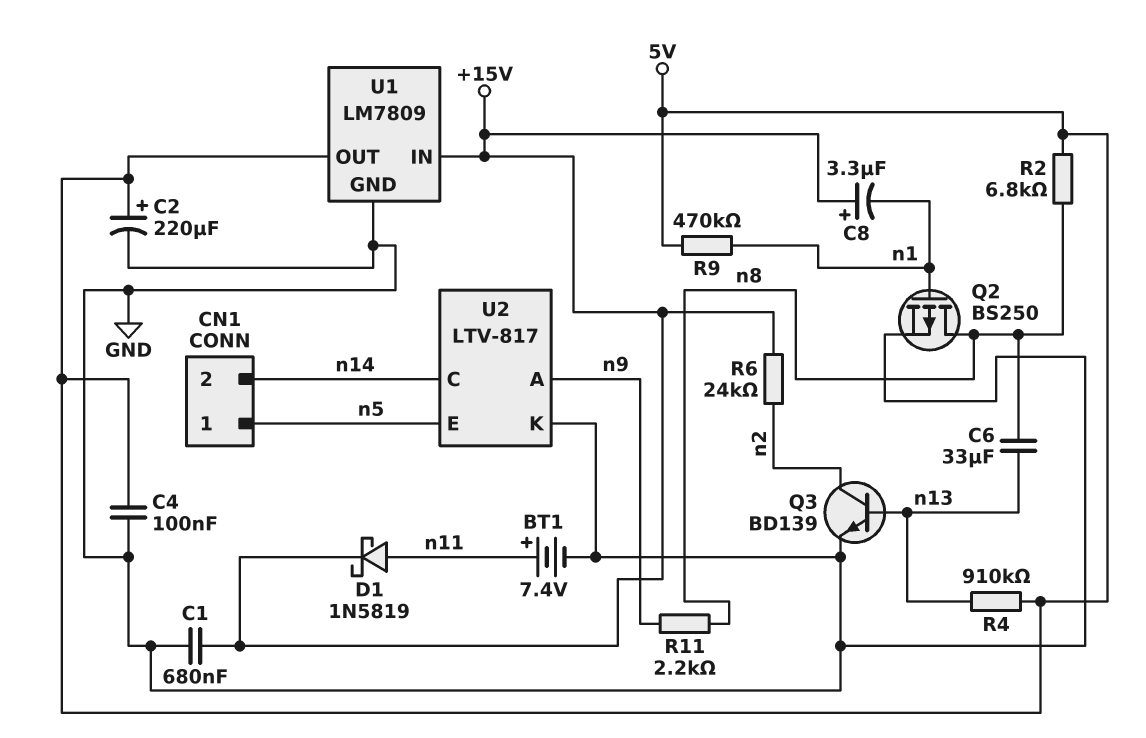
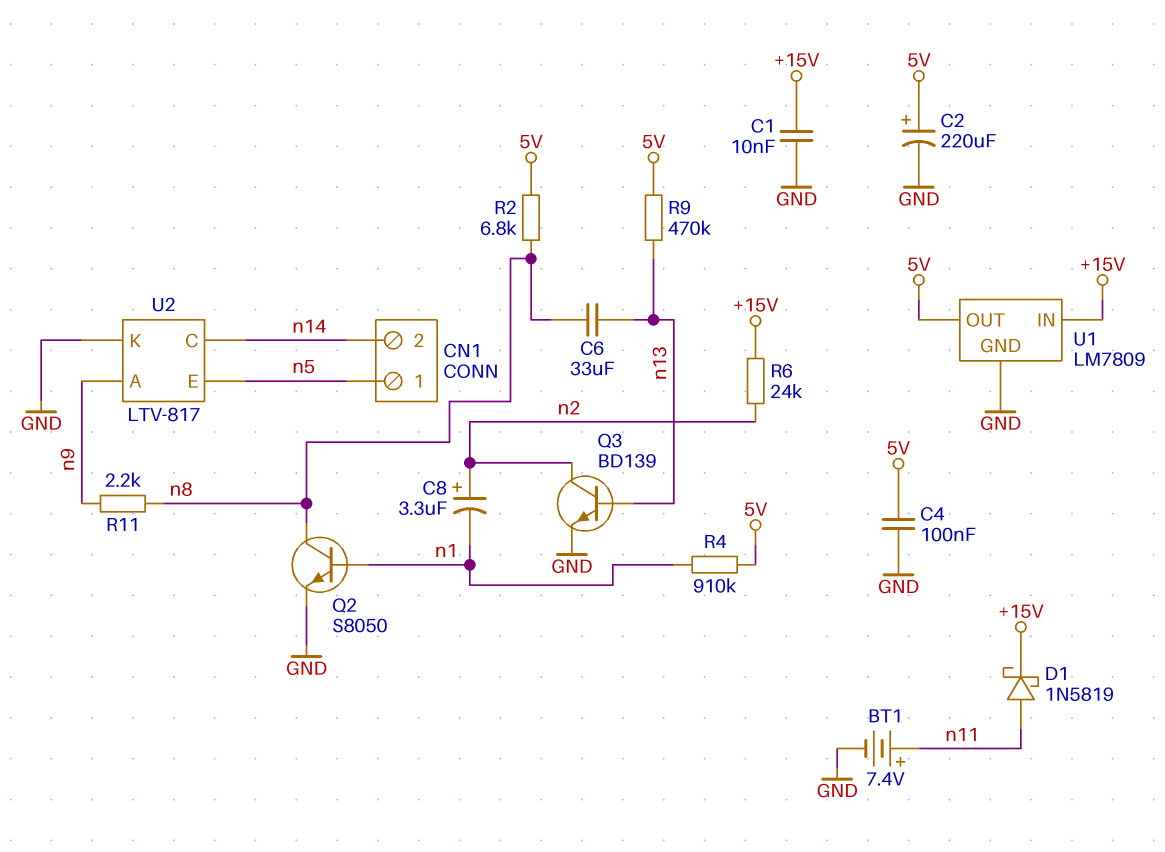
C1: 680nF (+15V, GND) -> 10nF (+15V, GND)
C8: 3.3uF (plus +15V, minus n1) -> 3.3uF (plus n2, minus n1)
Q2: PMOS BS250 (G n1, D n8, S GND) -> NPN S8050 (B n1, C n8, E GND)
R4: 910k (5V, n13) -> 910k (5V, n1)
R9: 470k (5V, n1) -> 470k (5V, n13)

